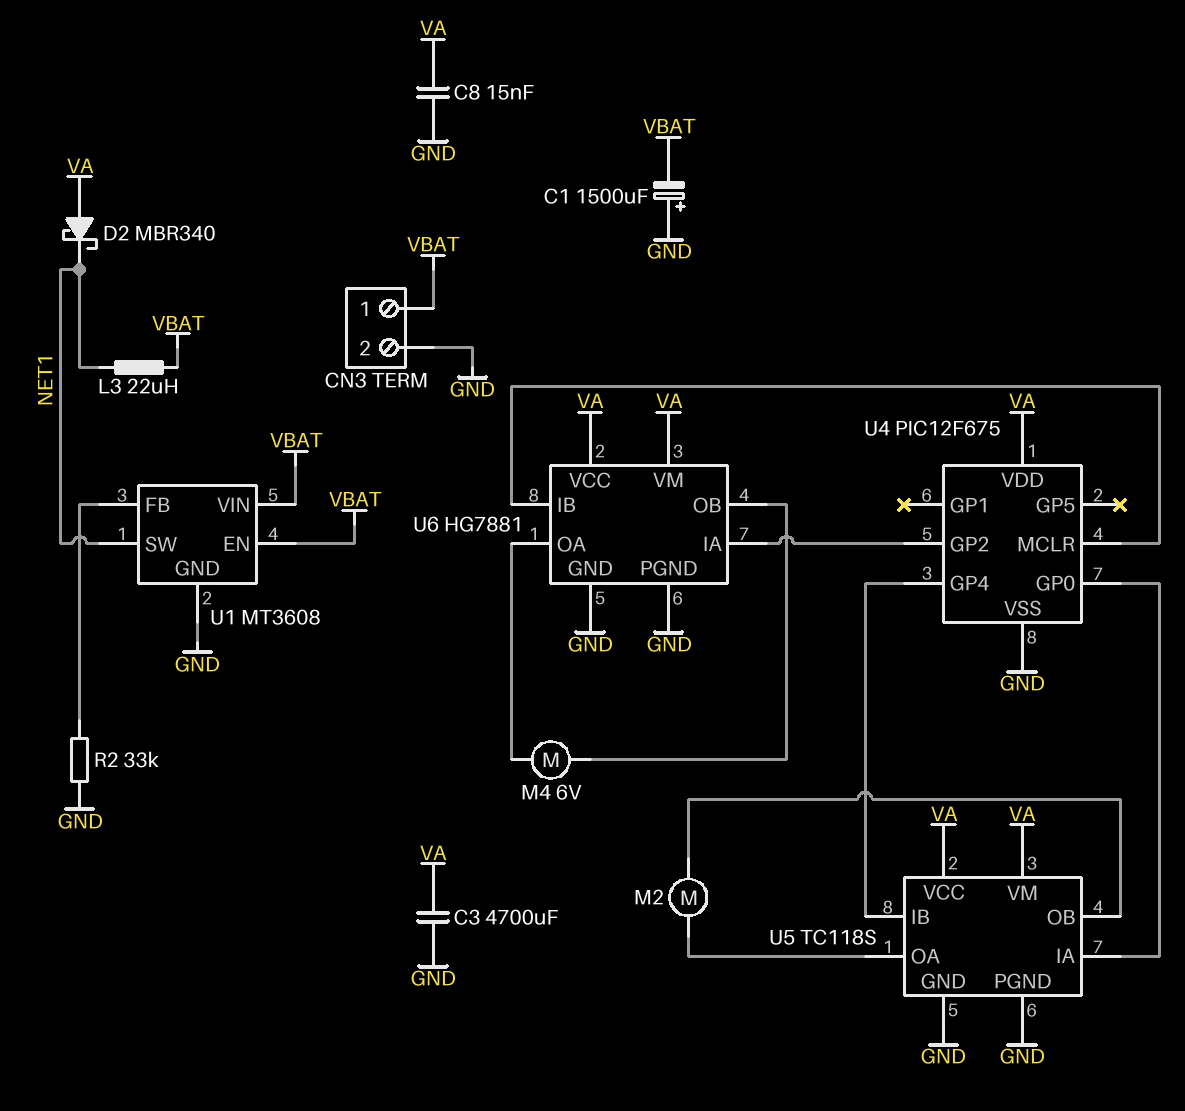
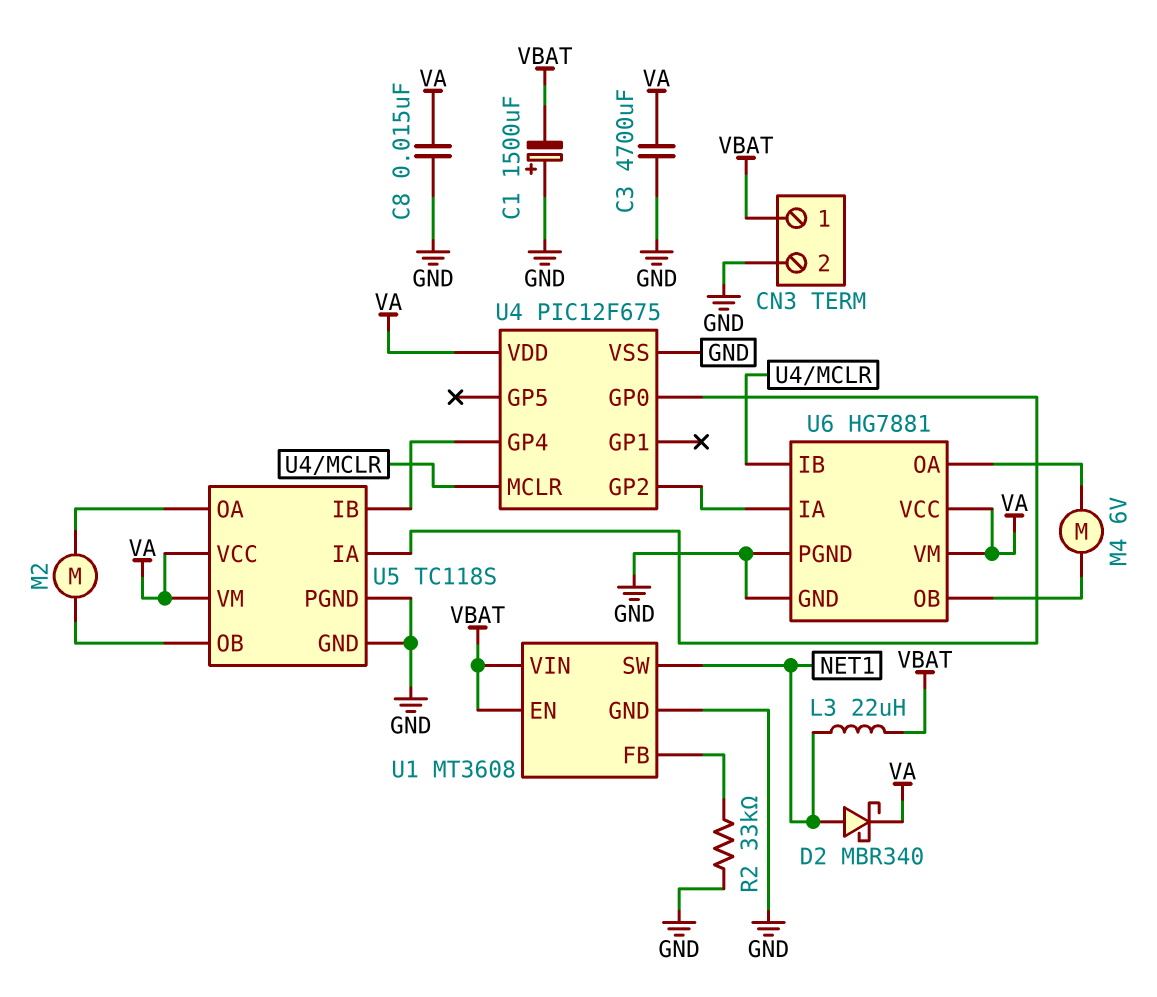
D2: schottky MBR340 (A VA, K NET1) -> schottky MBR340 (A NET1, K VA)

